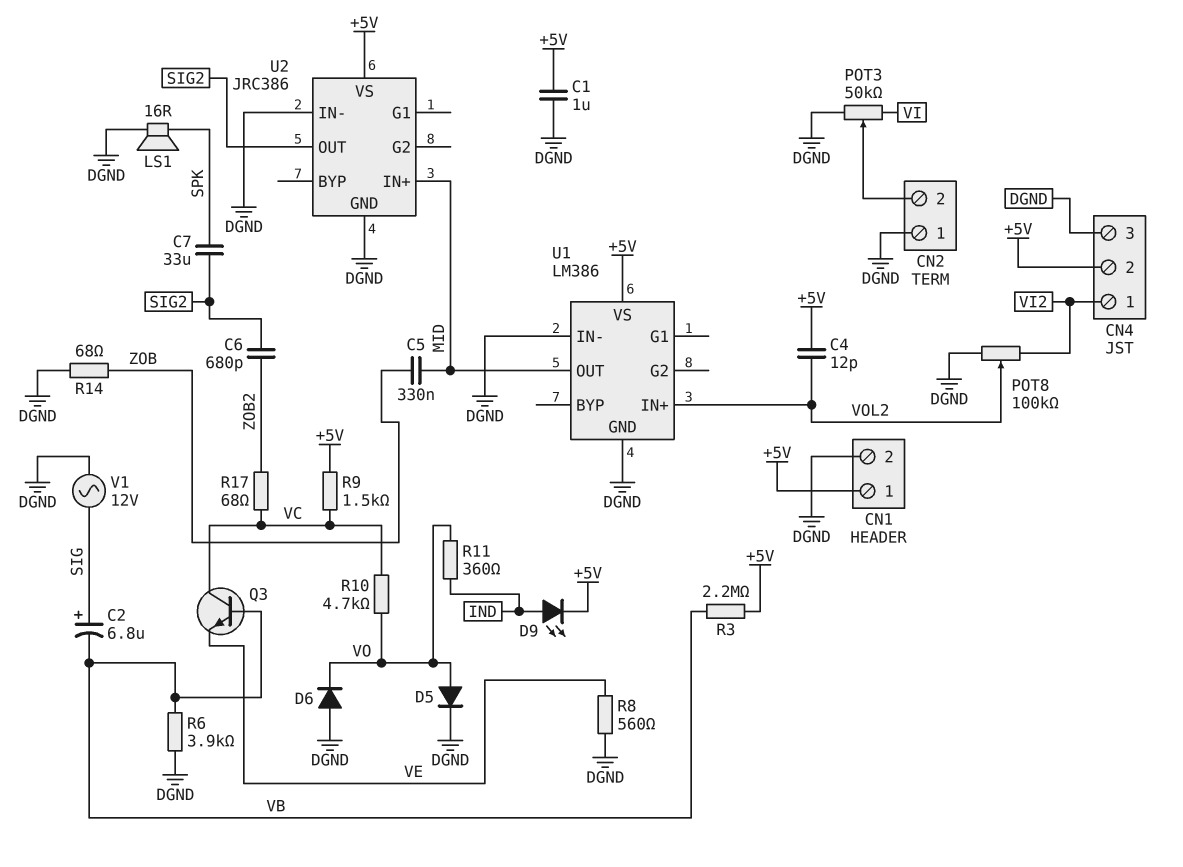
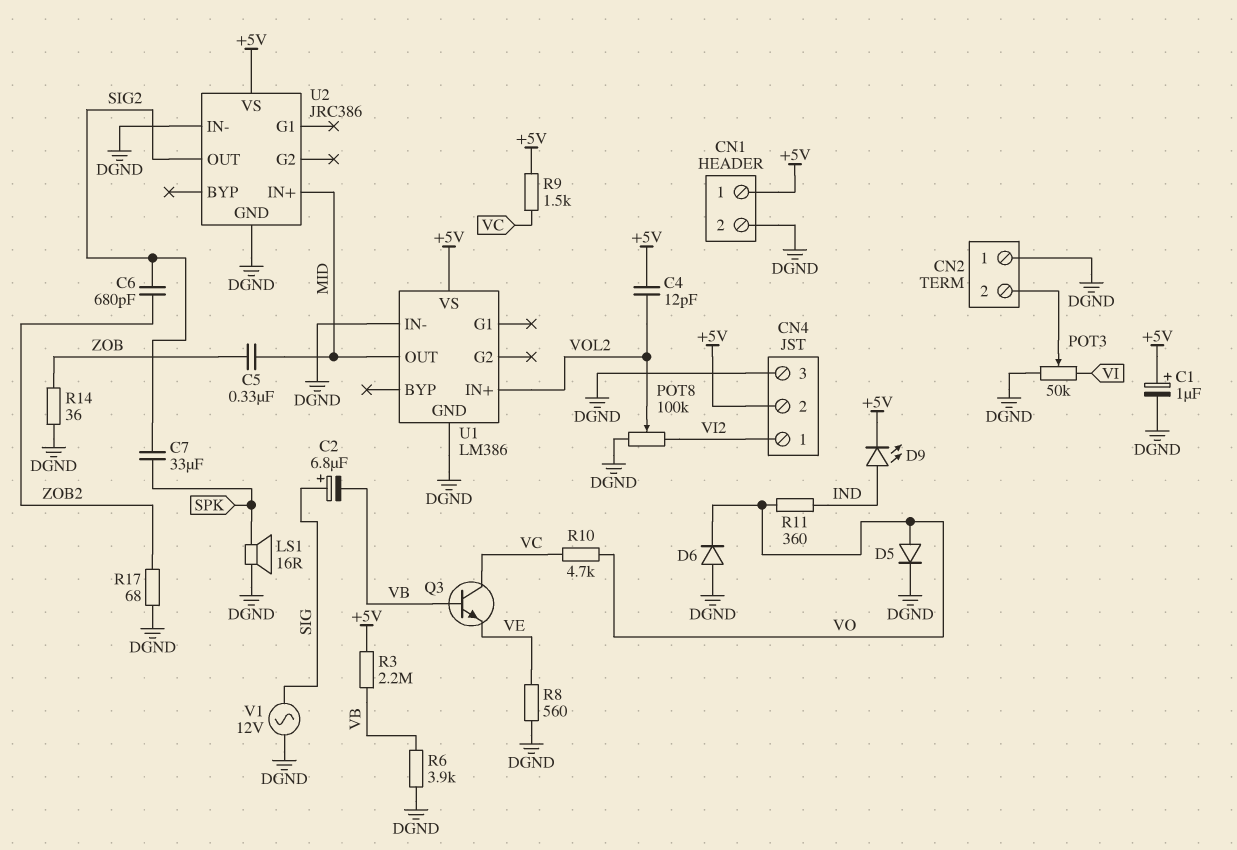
C1: 1uF (+5V, DGND) -> 1uF (plus +5V, minus DGND)
R14: 68 (DGND, ZOB) -> 36 (DGND, ZOB)
R17: 68 (VC, ZOB2) -> 68 (DGND, ZOB2)

